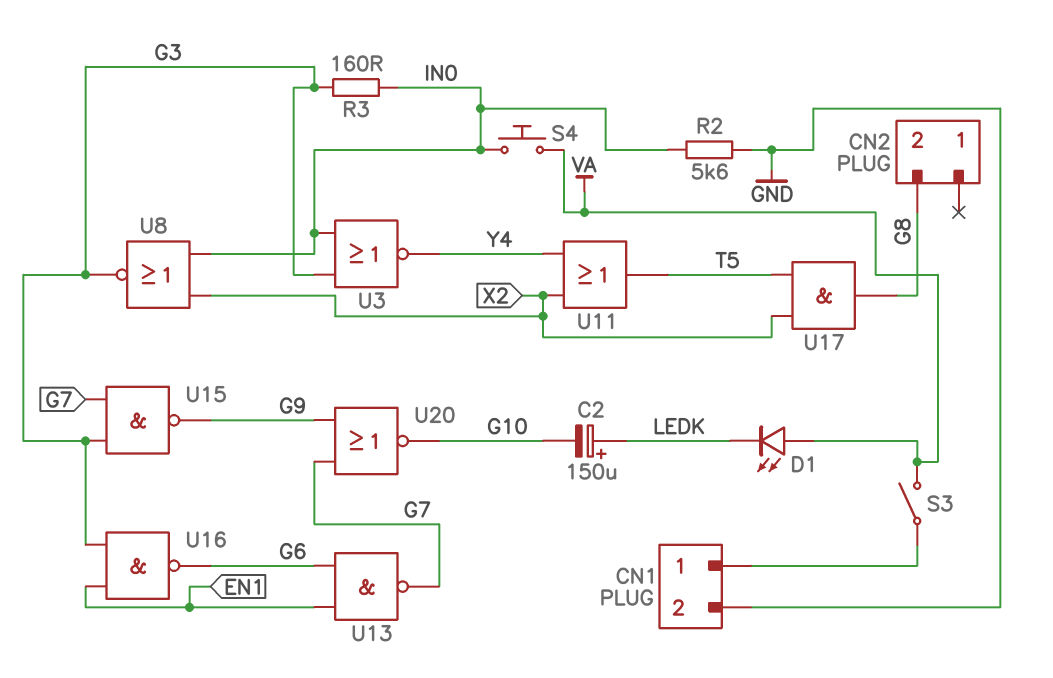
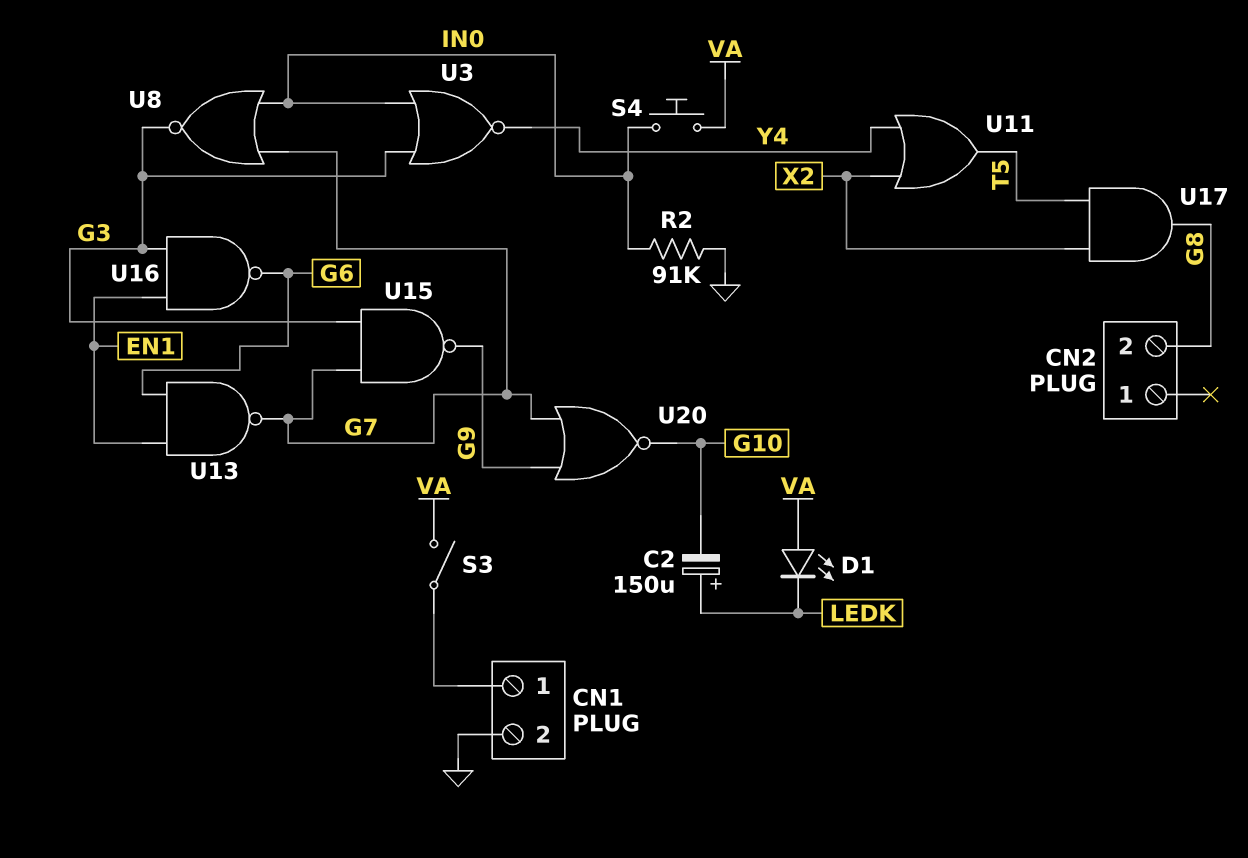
R2: 5.6k (GND, IN0) -> 91k (GND, IN0)
R3: 160 (G3, IN0) -> none
U8: NOR (in IN0, in X2, out G3) -> NOR (in G7, in IN0, out G3)

